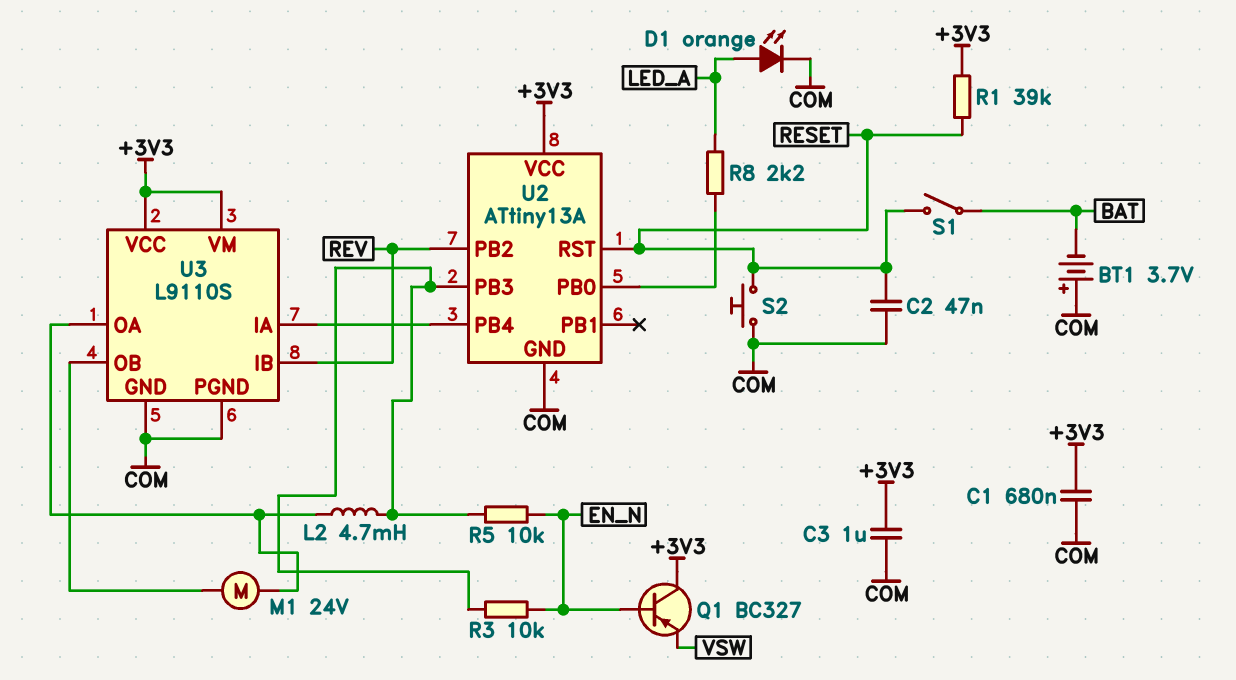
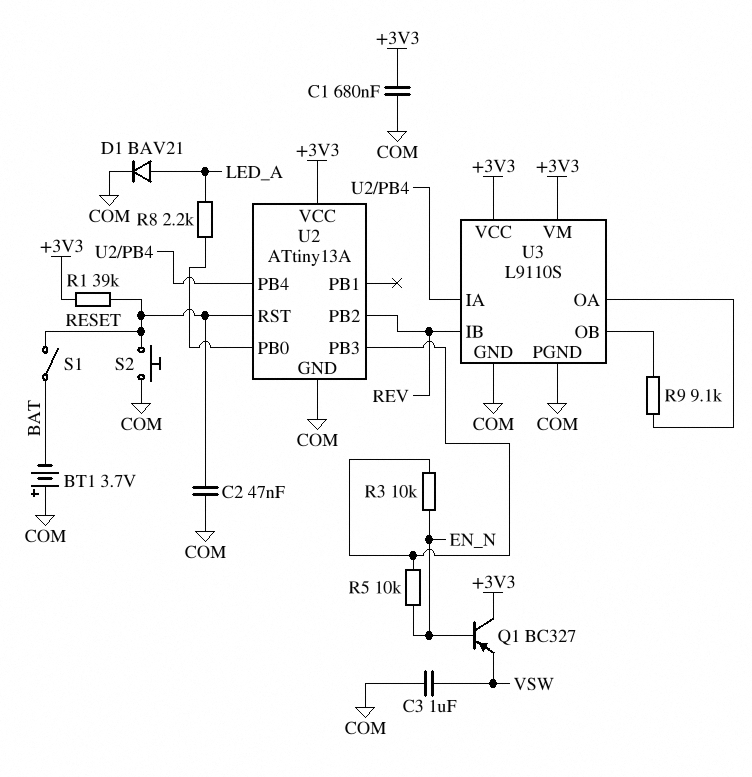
C3: 1uF (+3V3, COM) -> 1uF (COM, VSW)
D1: LED orange (A LED_A, K COM) -> diode BAV21 (A LED_A, K COM)
L2: 4.7mH (U2/PB3, U3/OA) -> none
M1: motor 24V (U3/OA, U3/OB) -> none
R9: none -> 9.1k (U3/OA, U3/OB)

